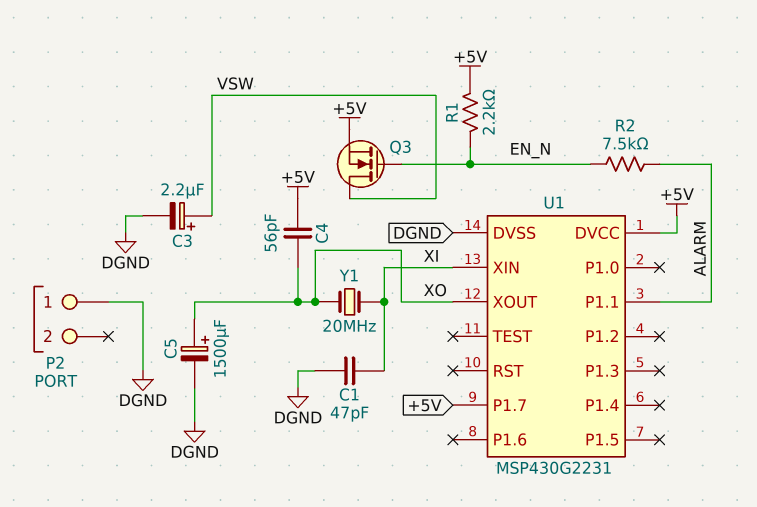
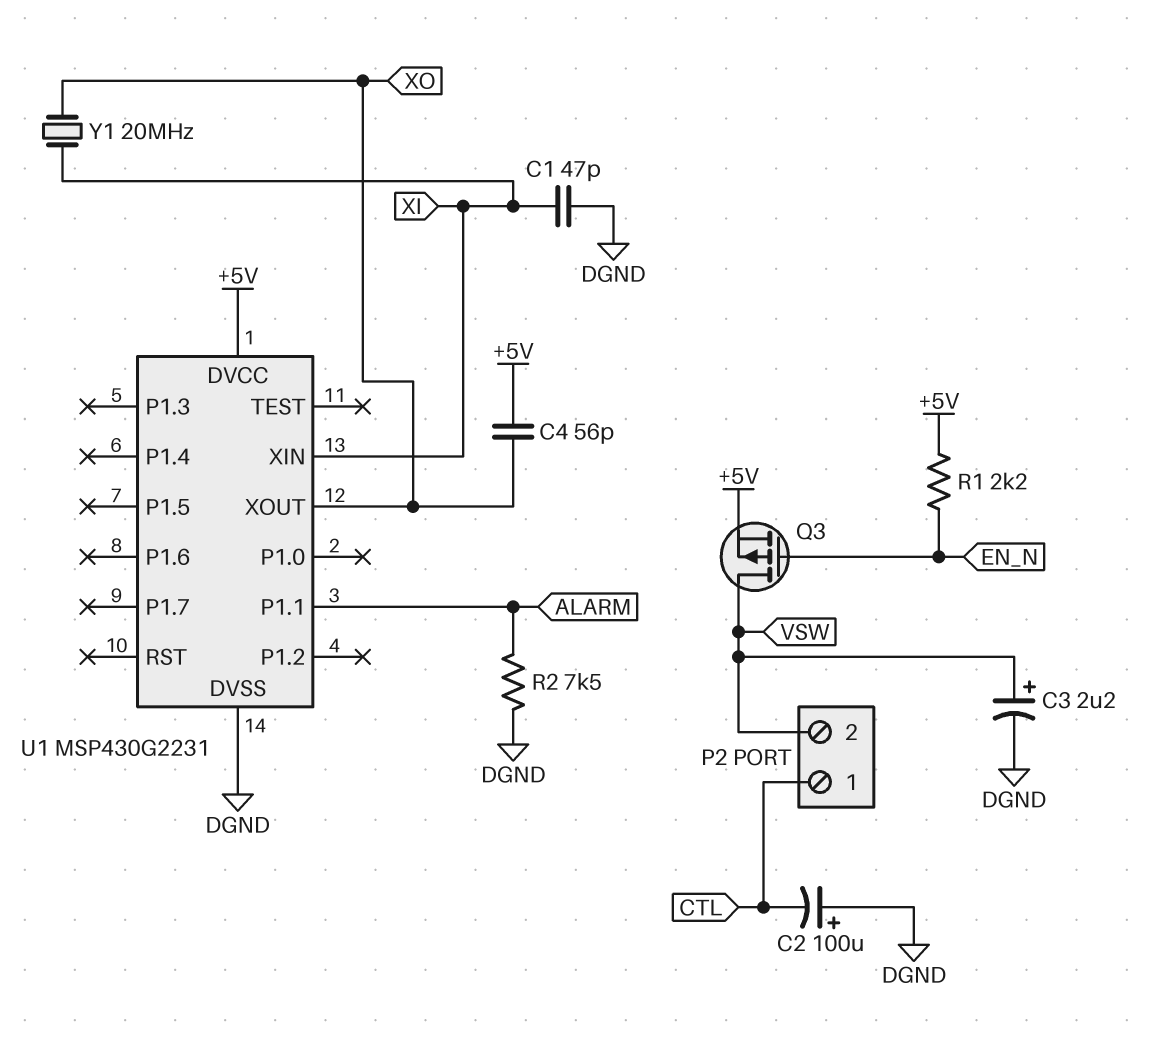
C2: none -> 100uF (plus DGND, minus CTL)
C5: 1500uF (plus XO, minus DGND) -> none
P2 pin 1: DGND -> CTL
P2 pin 2: none -> VSW
Q3: NMOS (G EN_N, D VSW, S +5V) -> PMOS (G EN_N, D VSW, S +5V)
R2: 7.5k (ALARM, EN_N) -> 7.5k (ALARM, DGND)
U1 pin P1.7: +5V -> none

